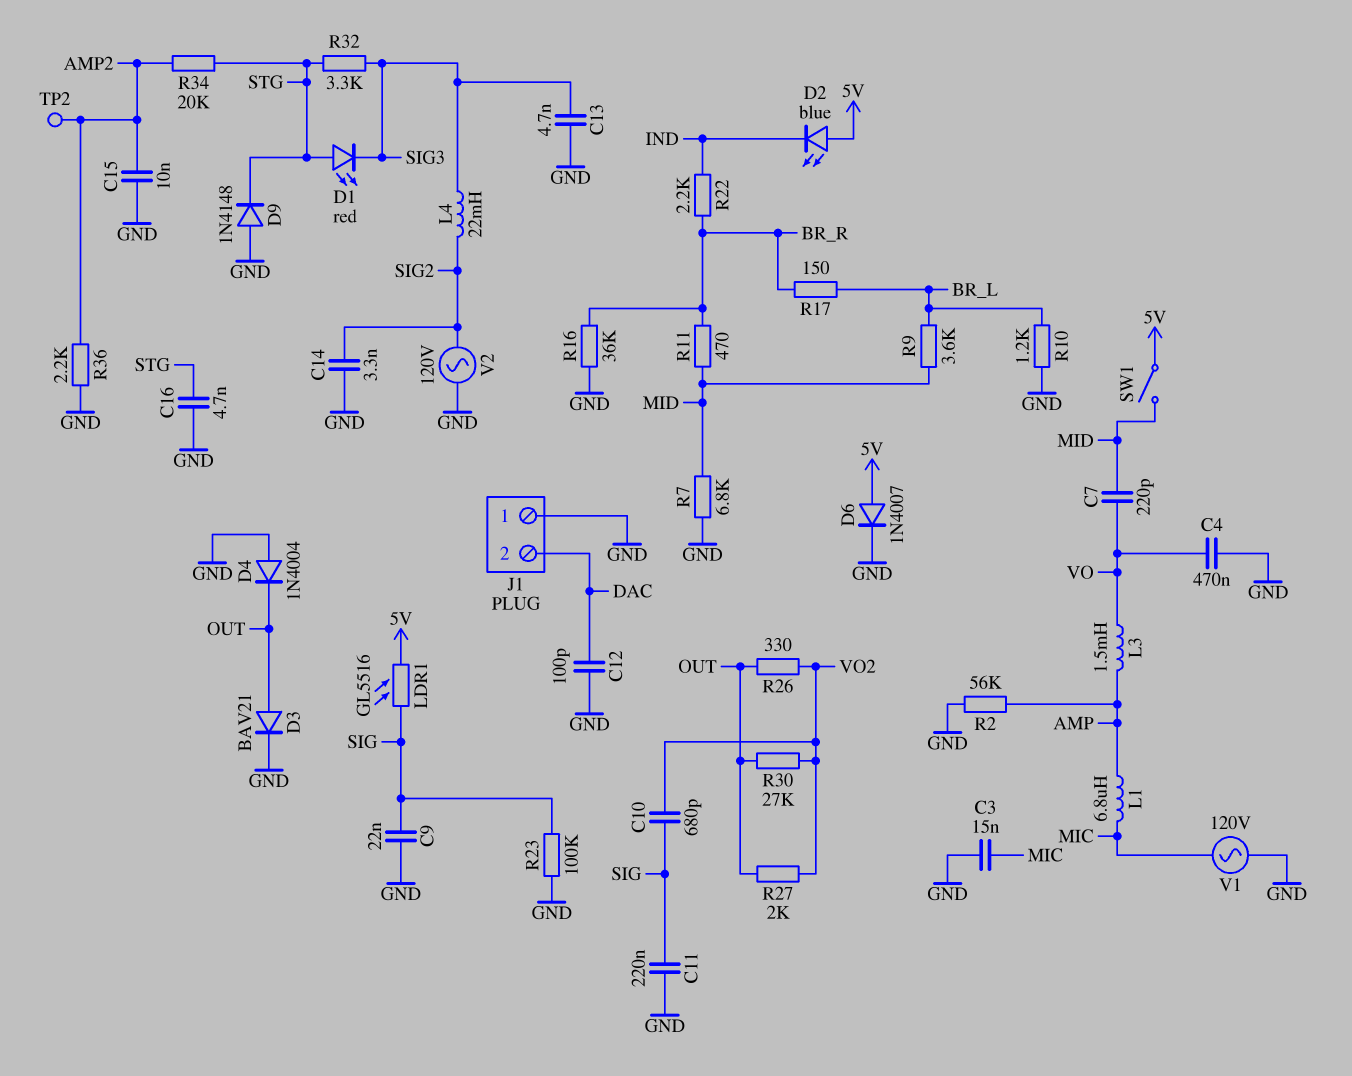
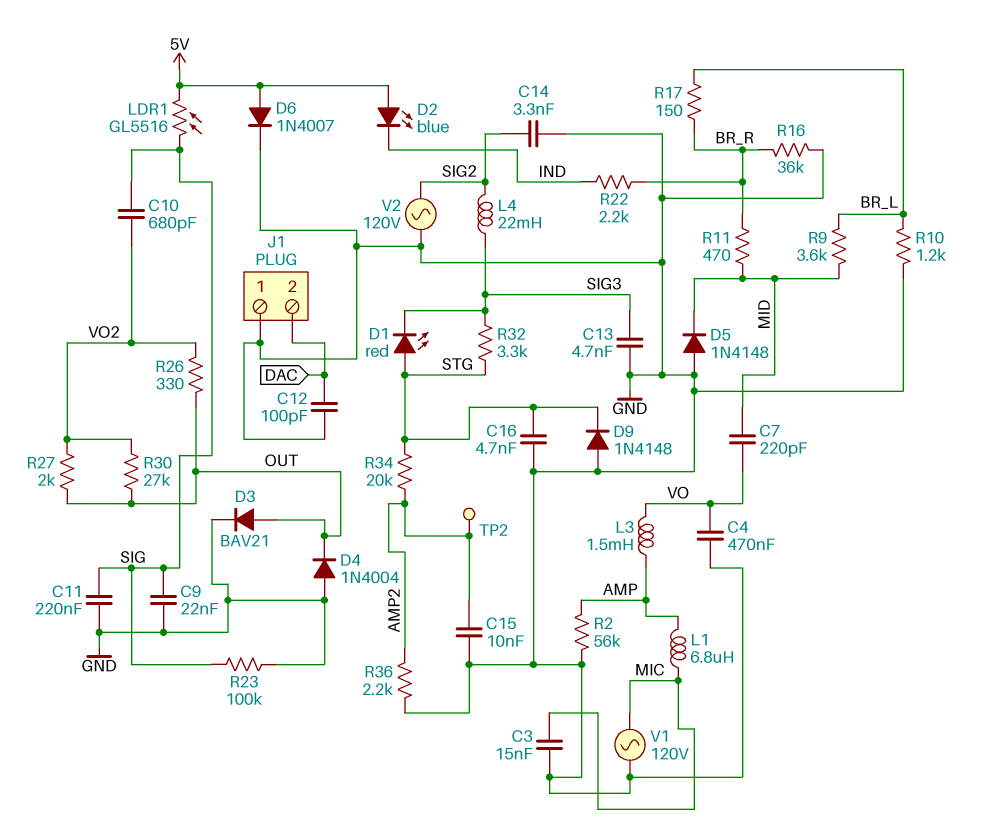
D5: none -> diode 1N4148 (A GND, K MID)
R7: 6.8k (GND, MID) -> none
SW1: switch (5V, MID) -> none

